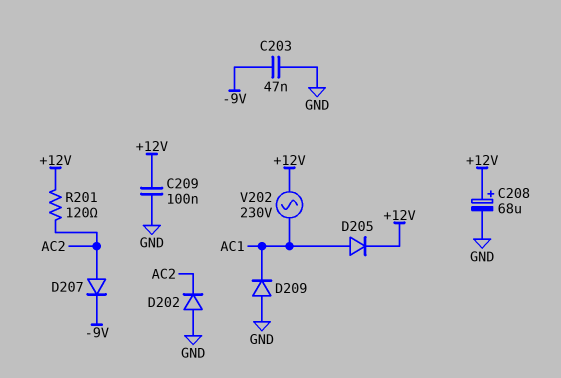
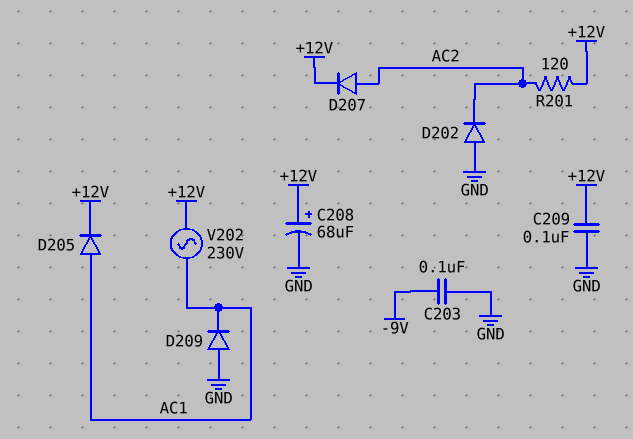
C203: 47nF (-9V, GND) -> 100nF (-9V, GND)
D207: diode (A AC2, K -9V) -> diode (A AC2, K +12V)

